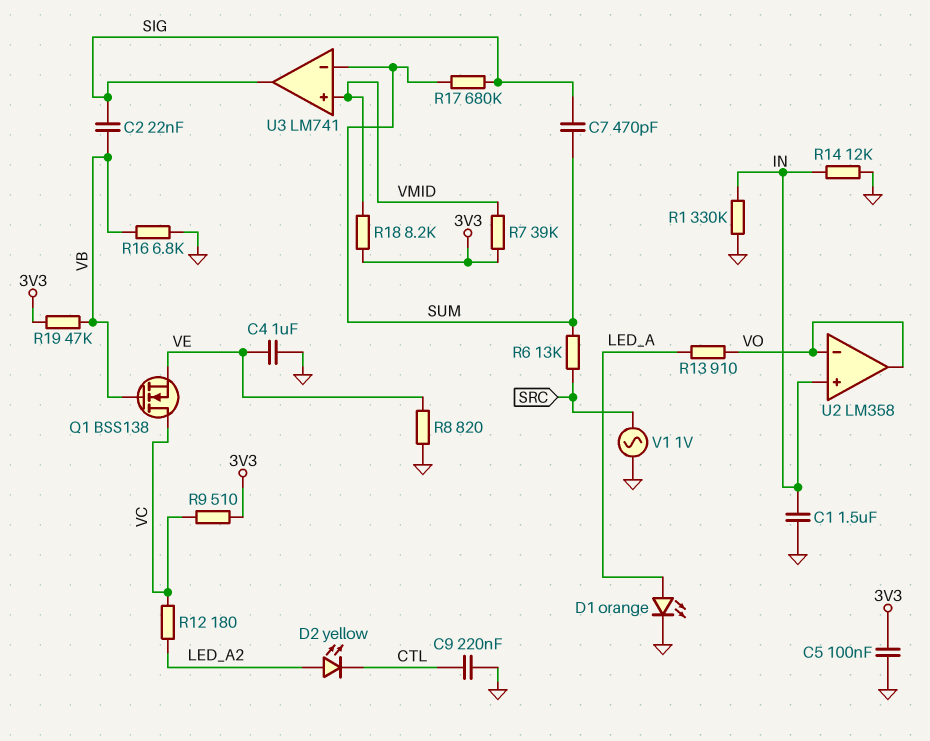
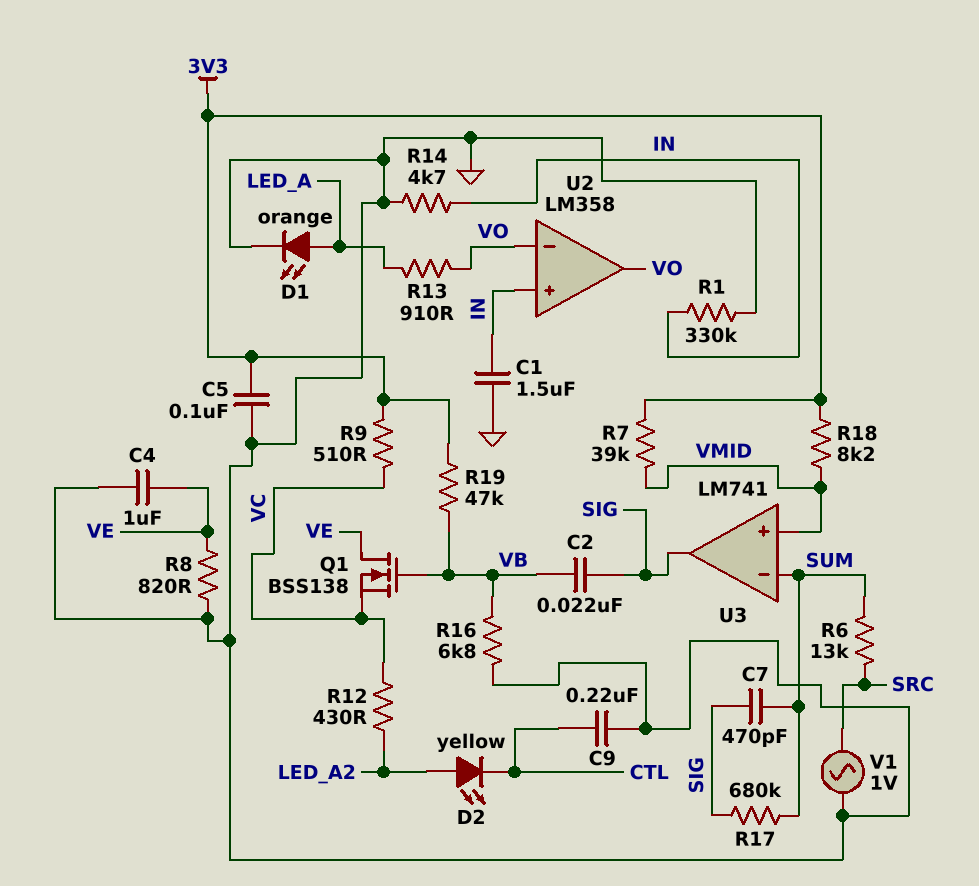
Q1: NMOS BSS138 (G VB, D VC, S VE) -> NMOS BSS138 (G VB, D VE, S VC)
R12: 180 (LED_A2, VC) -> 430 (LED_A2, VC)
R14: 12k (GND, IN) -> 4.7k (GND, IN)

